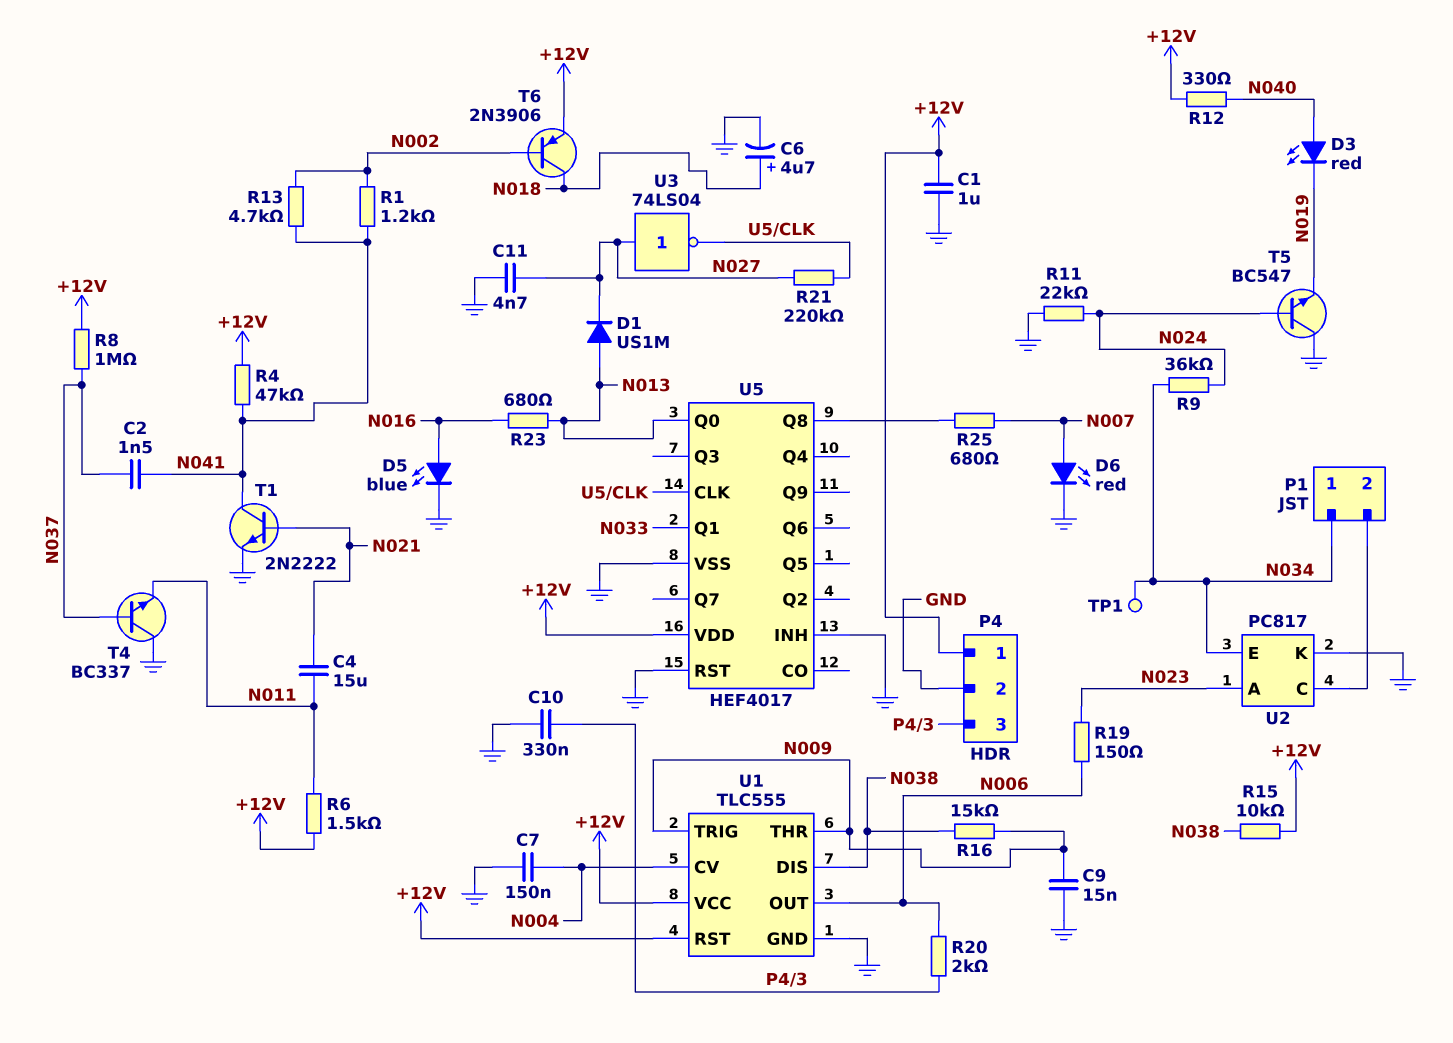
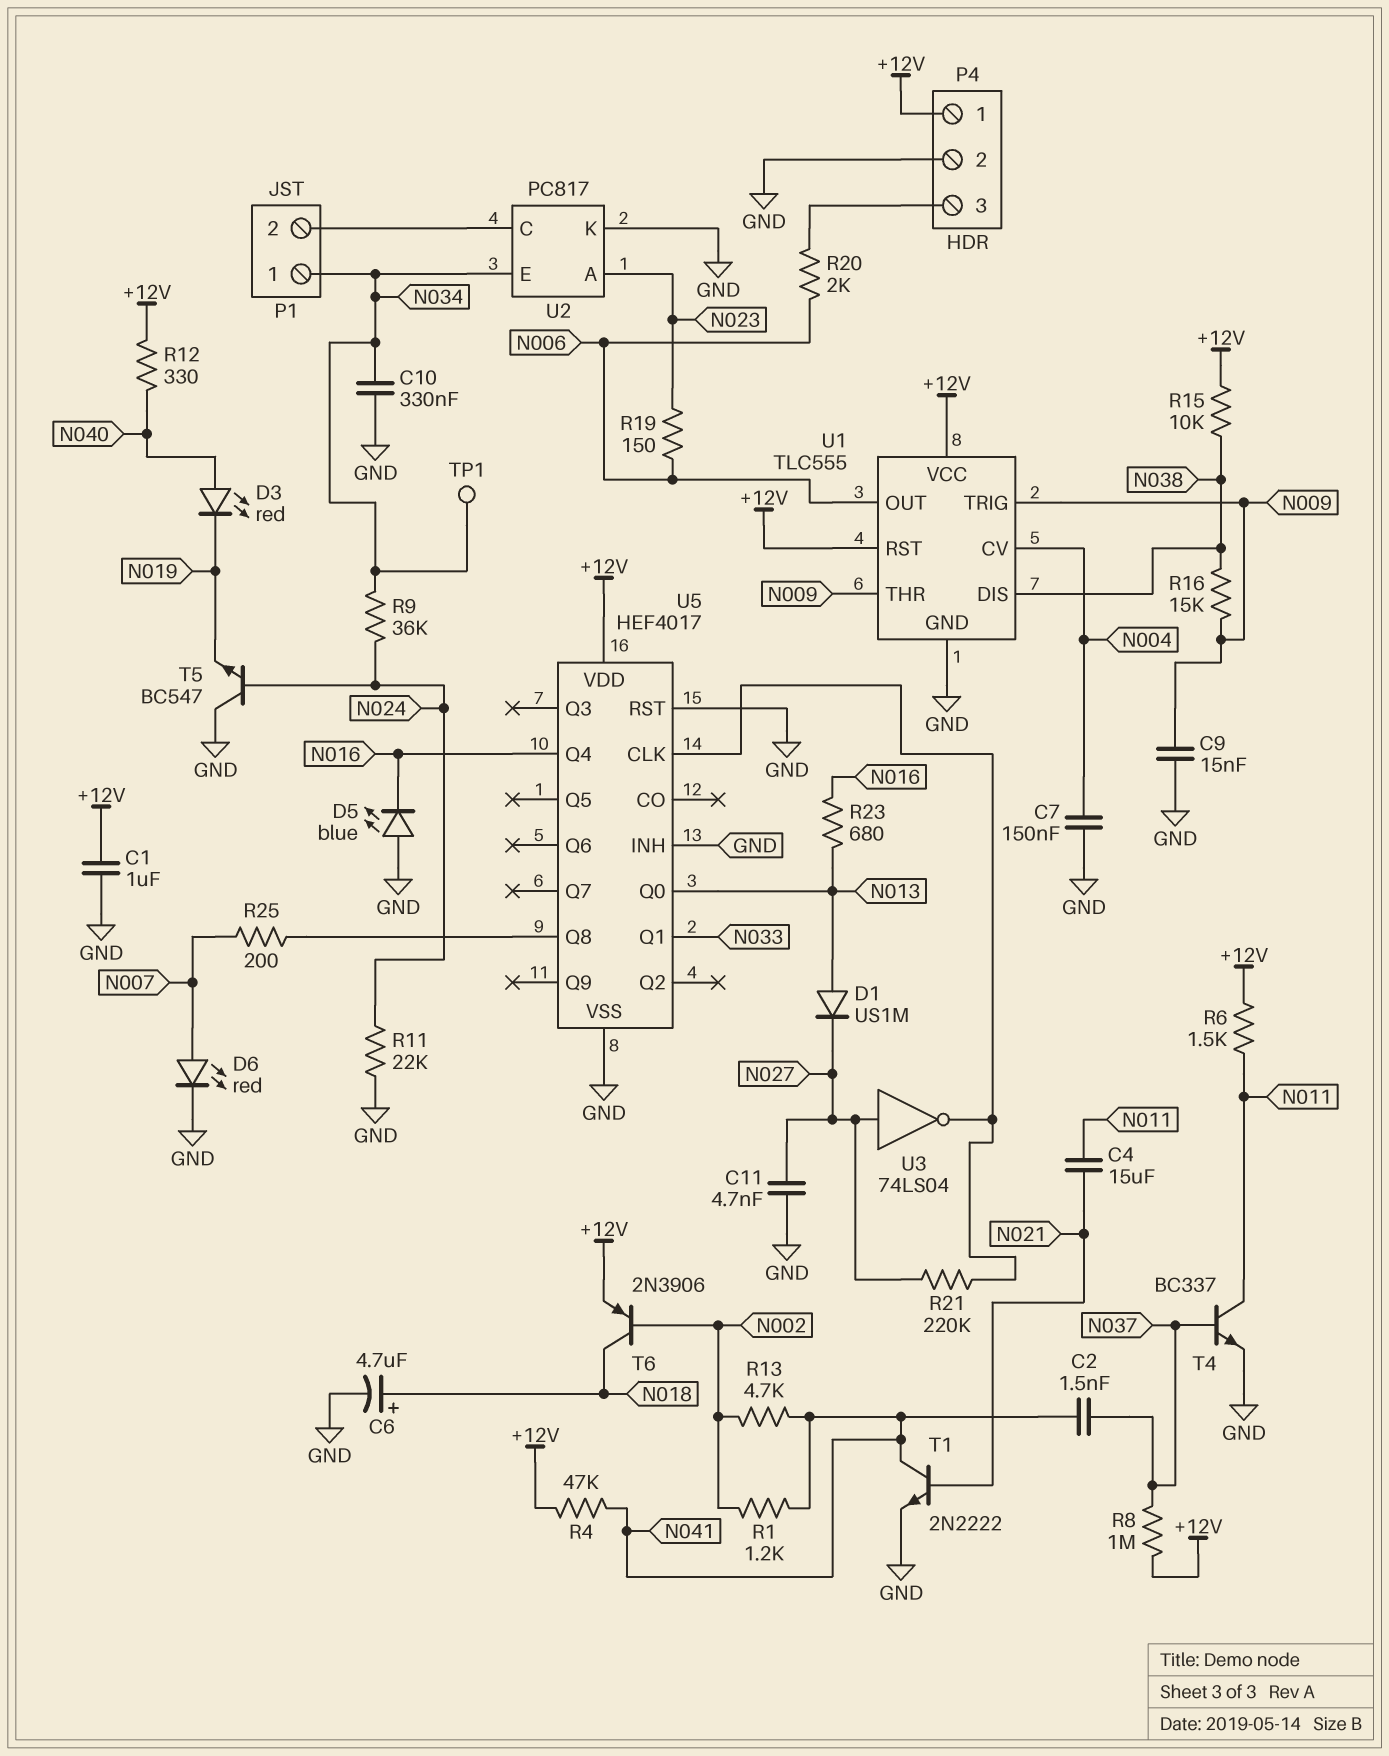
C10: 330nF (GND, P4/3) -> 330nF (GND, N034)
D5: LED blue (A N016, K GND) -> LED blue (A GND, K N016)
R25: 680 (N007, U5/Q8) -> 200 (N007, U5/Q8)
T4: NPN BC337 (B N037, C GND, E N011) -> NPN BC337 (B N037, C N011, E GND)
U5 pin Q4: none -> N016

